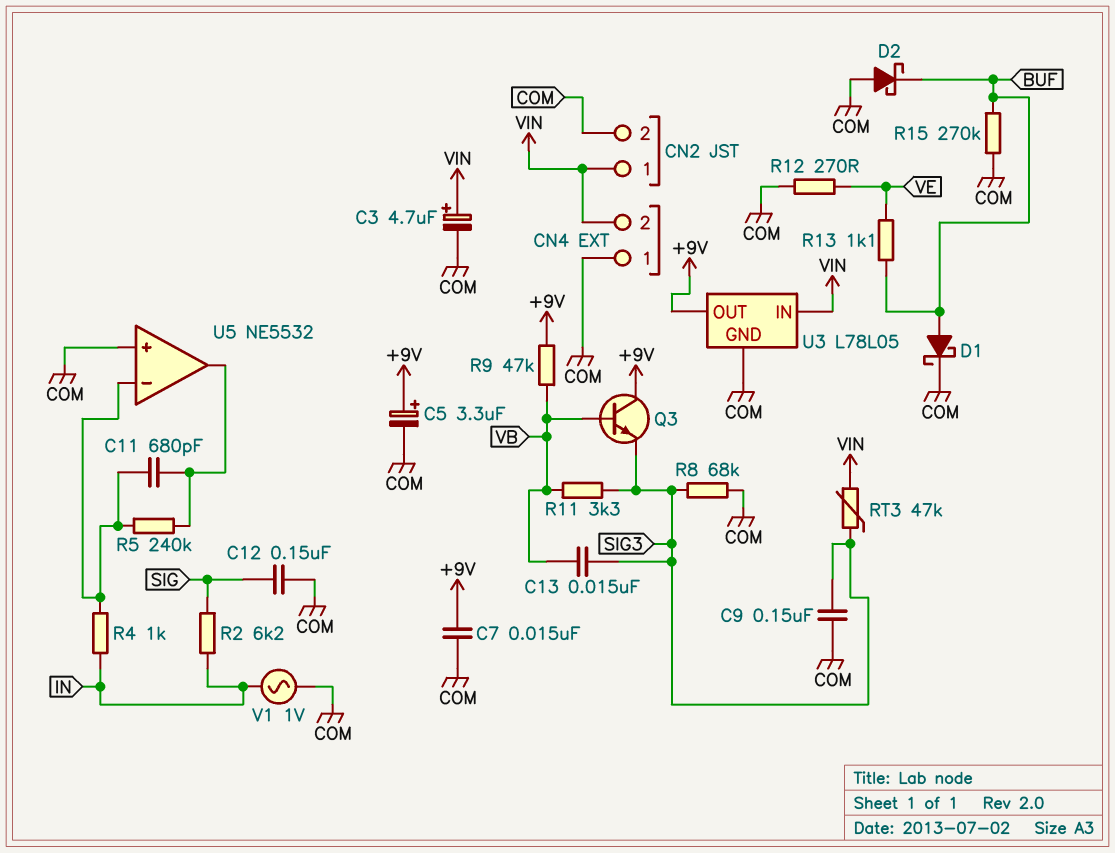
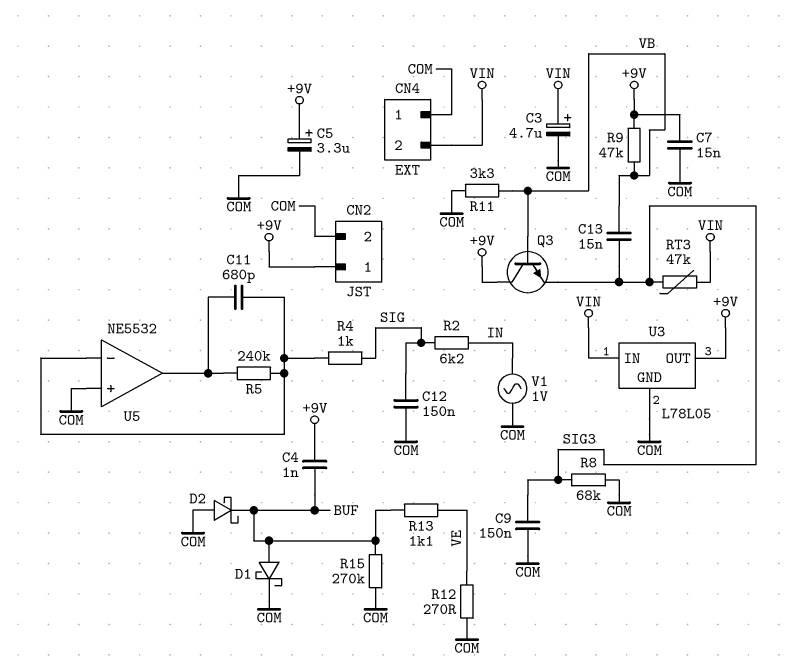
C4: none -> 1nF (+9V, BUF)
CN2 pin 1: VIN -> +9V
R4: 1k (IN, U5/in-) -> 1k (SIG, U5/in-)
R11: 3.3k (SIG3, VB) -> 3.3k (COM, VB)

